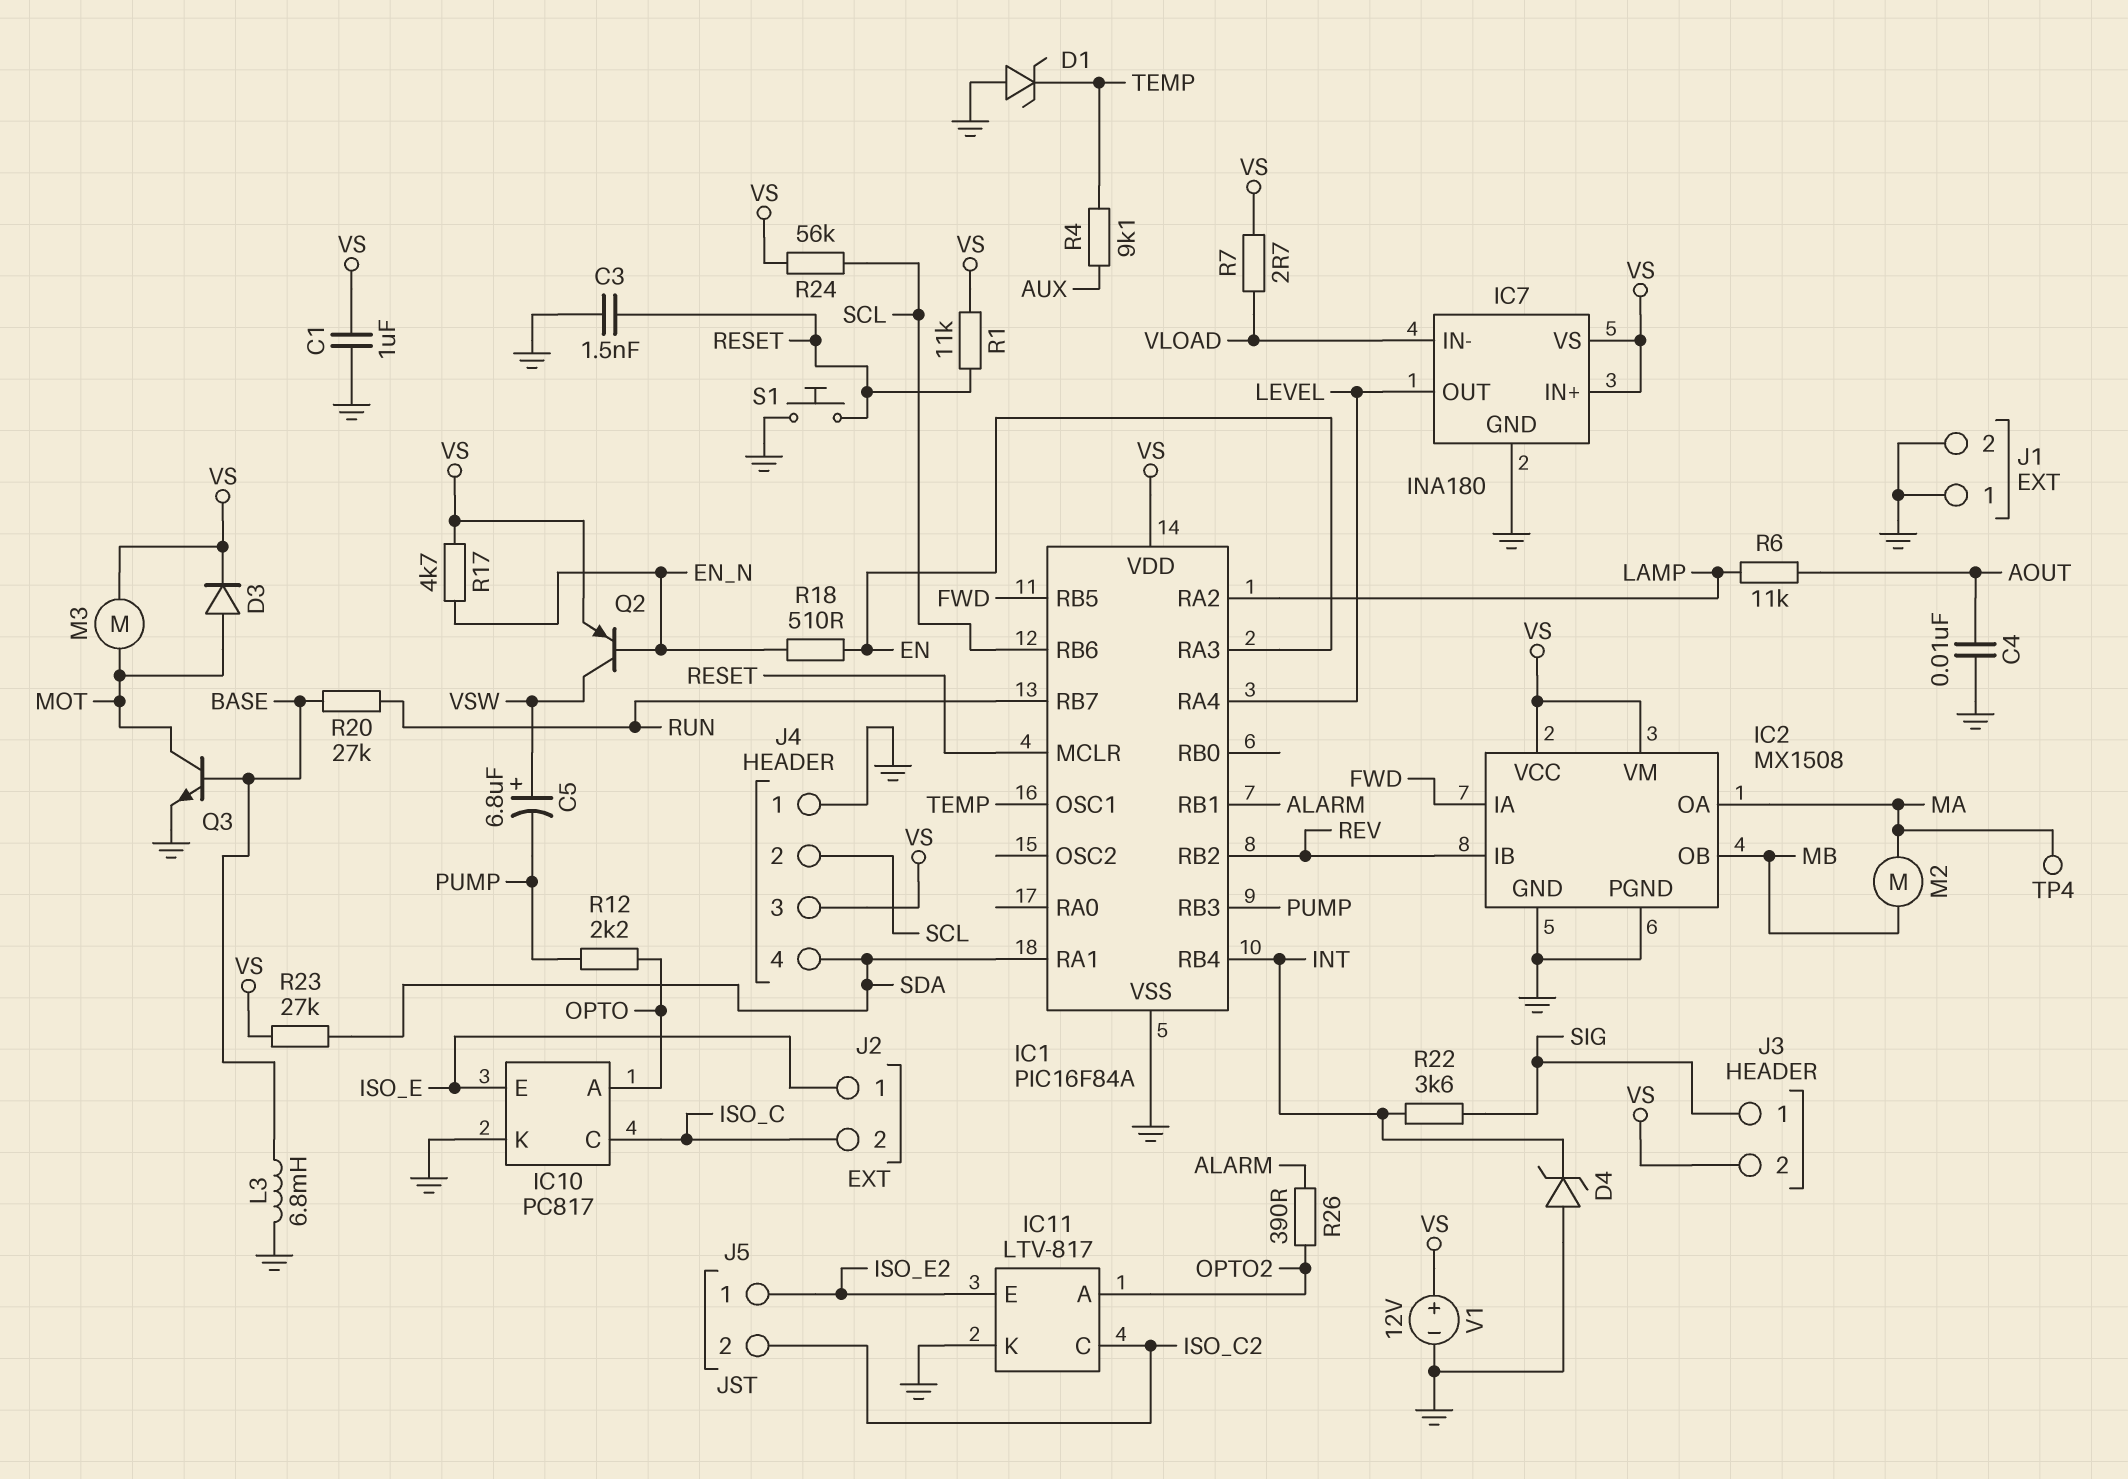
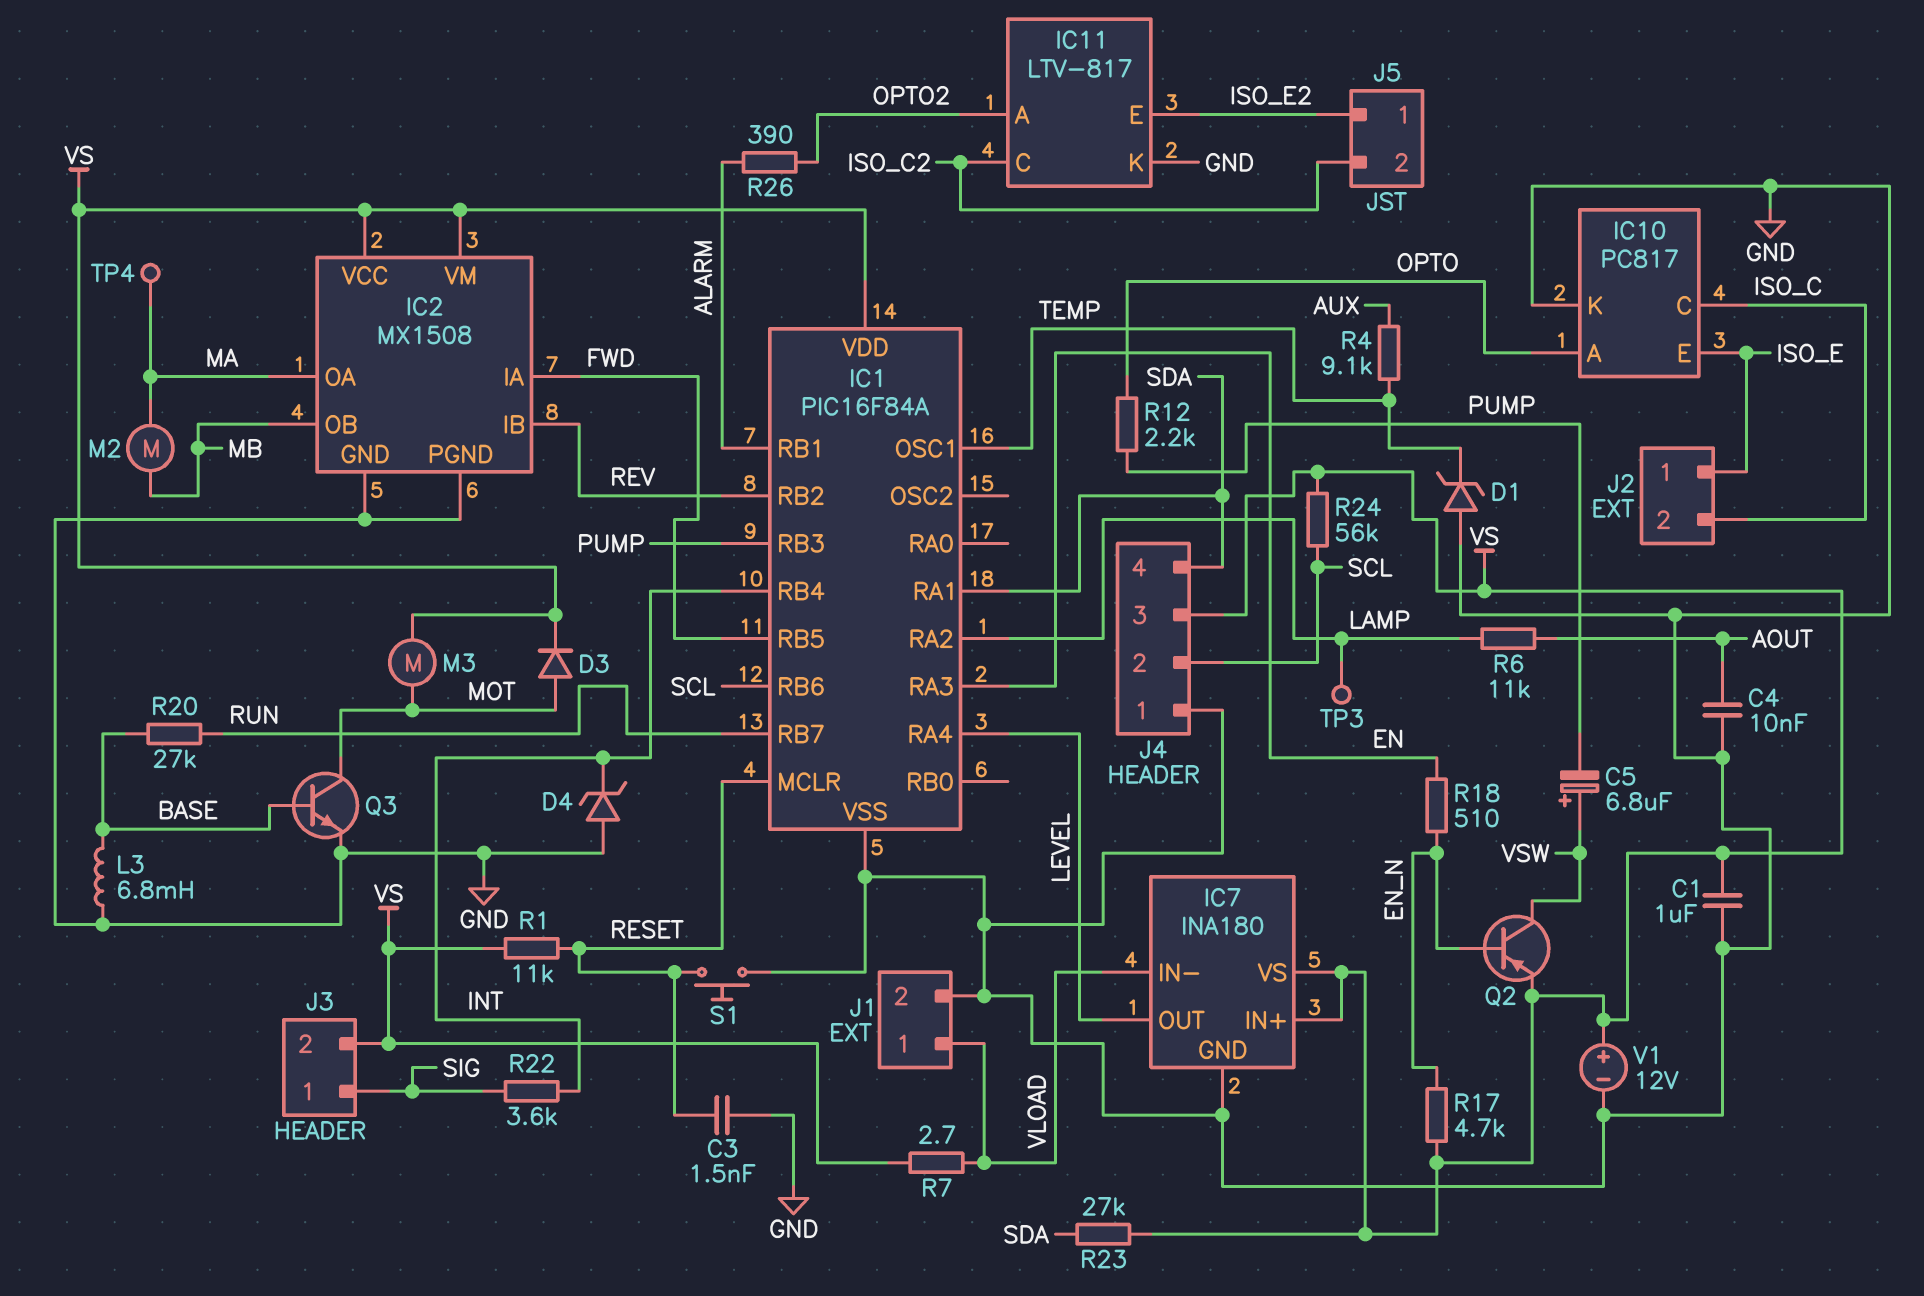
J1 pin 1: GND -> VLOAD
TP3: none -> test point (LAMP)

